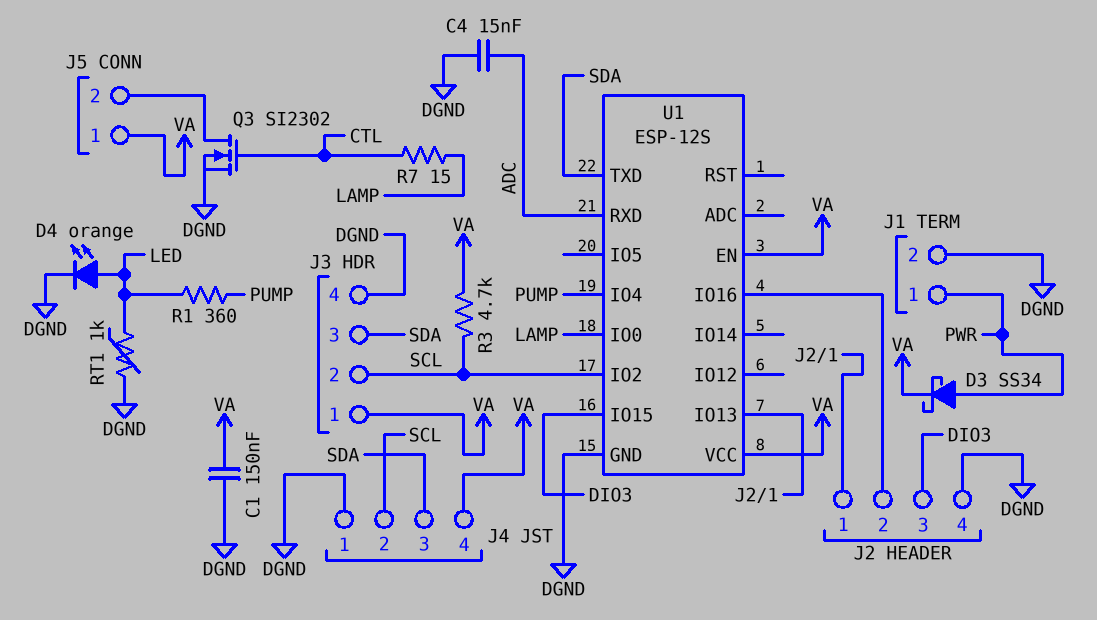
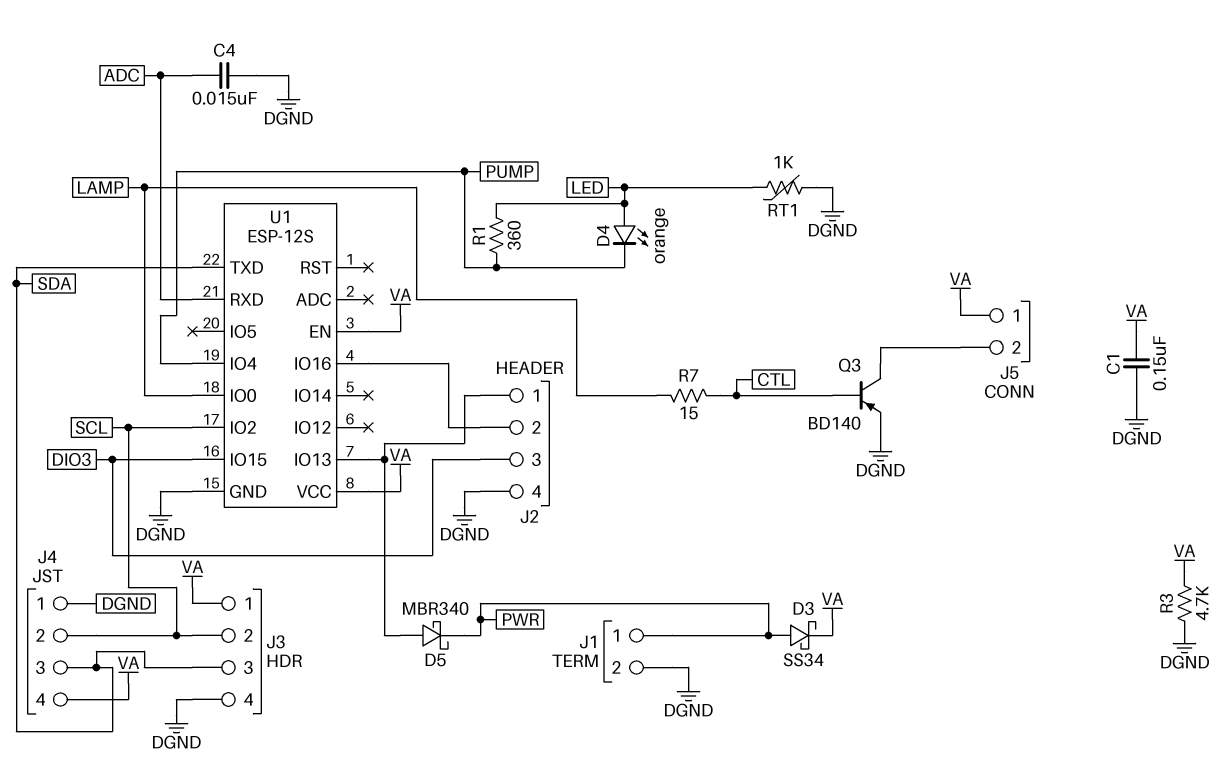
D4: LED orange (A LED, K DGND) -> LED orange (A LED, K PUMP)
D5: none -> schottky MBR340 (A J2/1, K PWR)
Q3: NMOS SI2302 (G CTL, D J5/2, S DGND) -> PNP BD140 (B CTL, C J5/2, E DGND)
R3: 4.7k (SCL, VA) -> 4.7k (DGND, VA)

